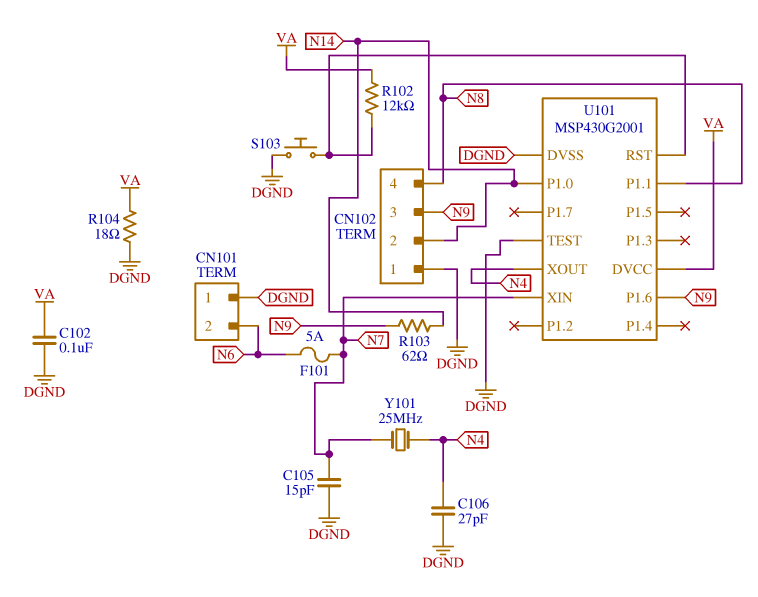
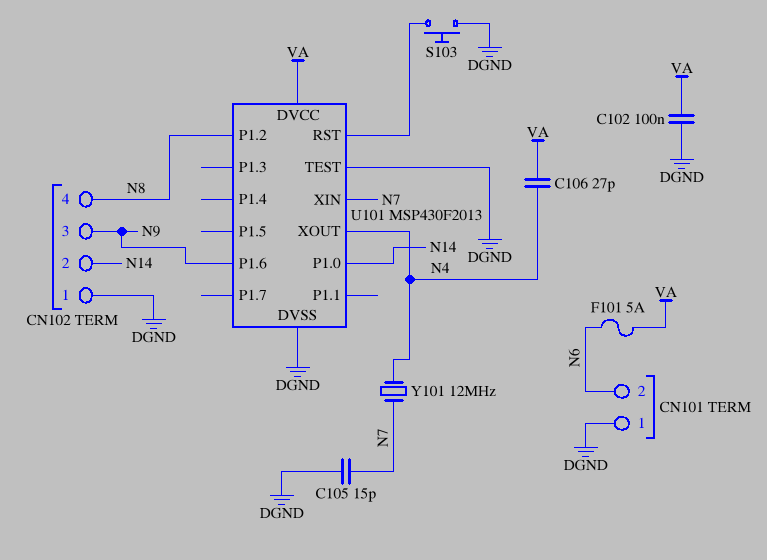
C106: 27pF (DGND, N4) -> 27pF (N4, VA)
F101: 5A (N6, N7) -> 5A (N6, VA)
R102: 12k (U101/RST, VA) -> none
R103: 62 (N9, N14) -> none
R104: 18 (DGND, VA) -> none
U101: MSP430G2001 -> MSP430F2013
U101 pin P1.1: N8 -> none
U101 pin P1.2: none -> N8
Y101: 25MHz (N4, N7) -> 12MHz (N4, N7)

